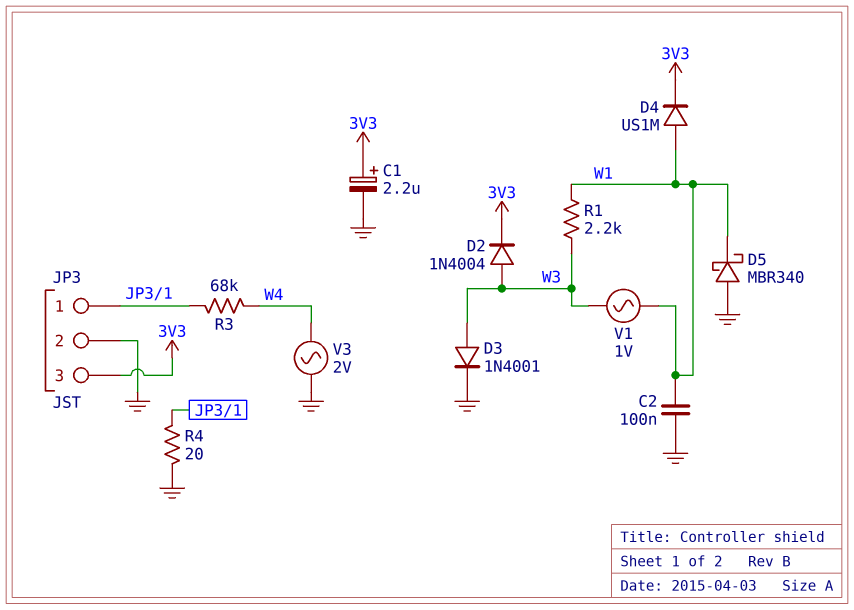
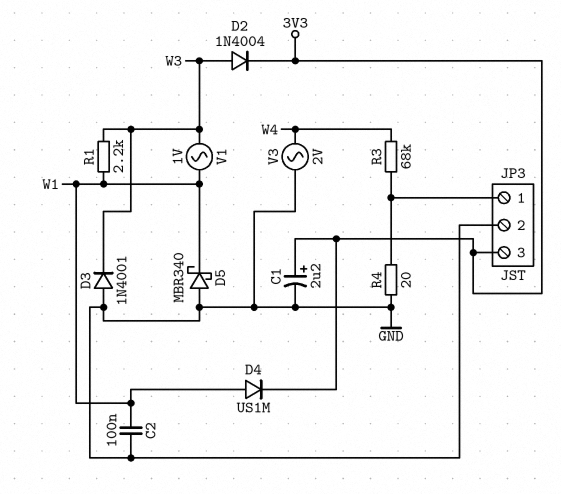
D3: diode 1N4001 (A W3, K GND) -> diode 1N4001 (A GND, K W3)

